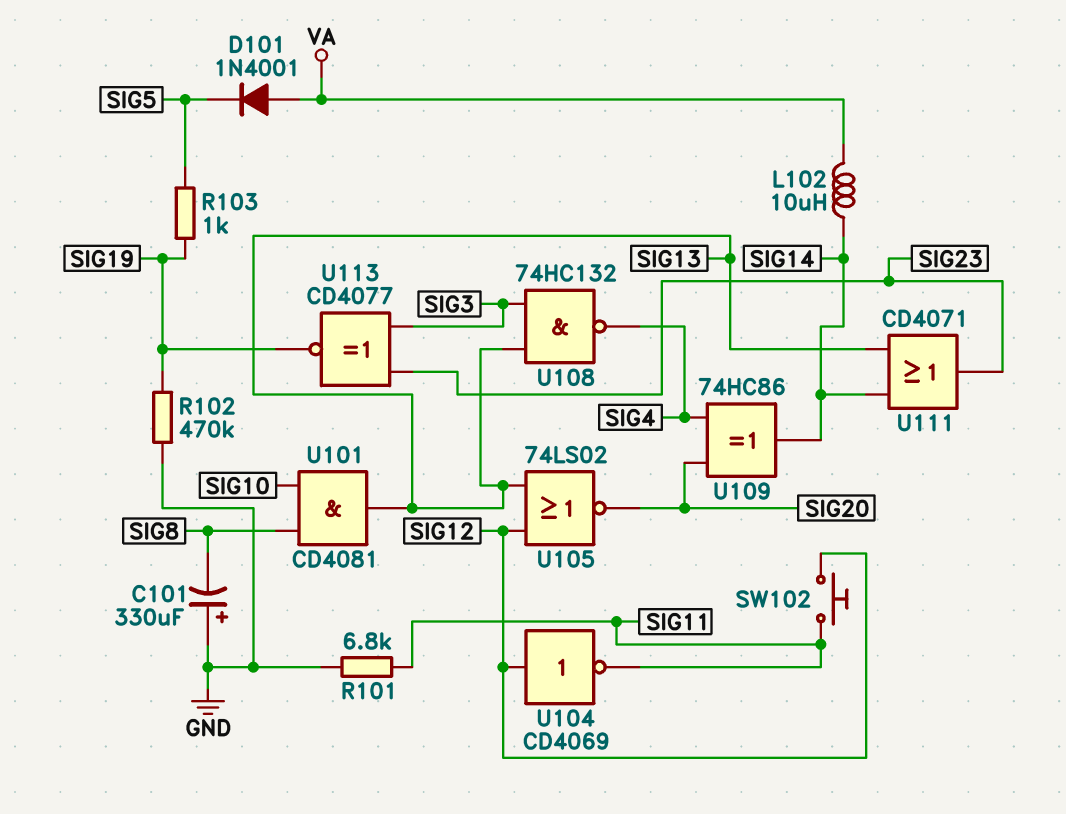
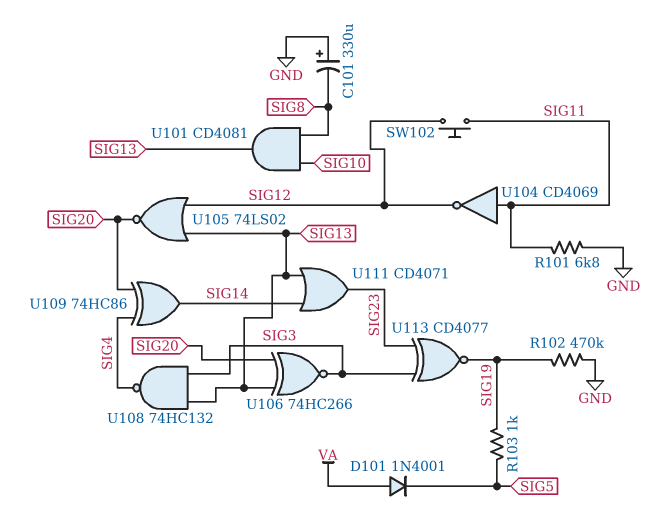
L102: 10uH (SIG14, VA) -> none
U104: NOT CD4069 (in SIG12, out SIG11) -> NOT CD4069 (in SIG11, out SIG12)
U106: none -> XNOR 74HC266 (in SIG13, in SIG20, out SIG3)

